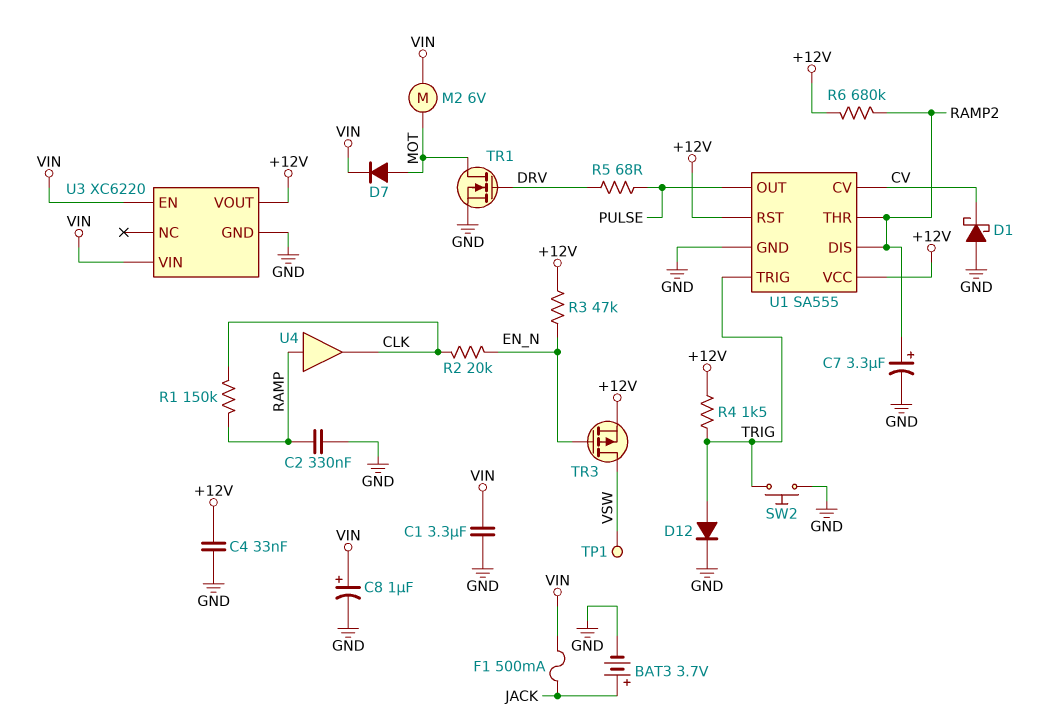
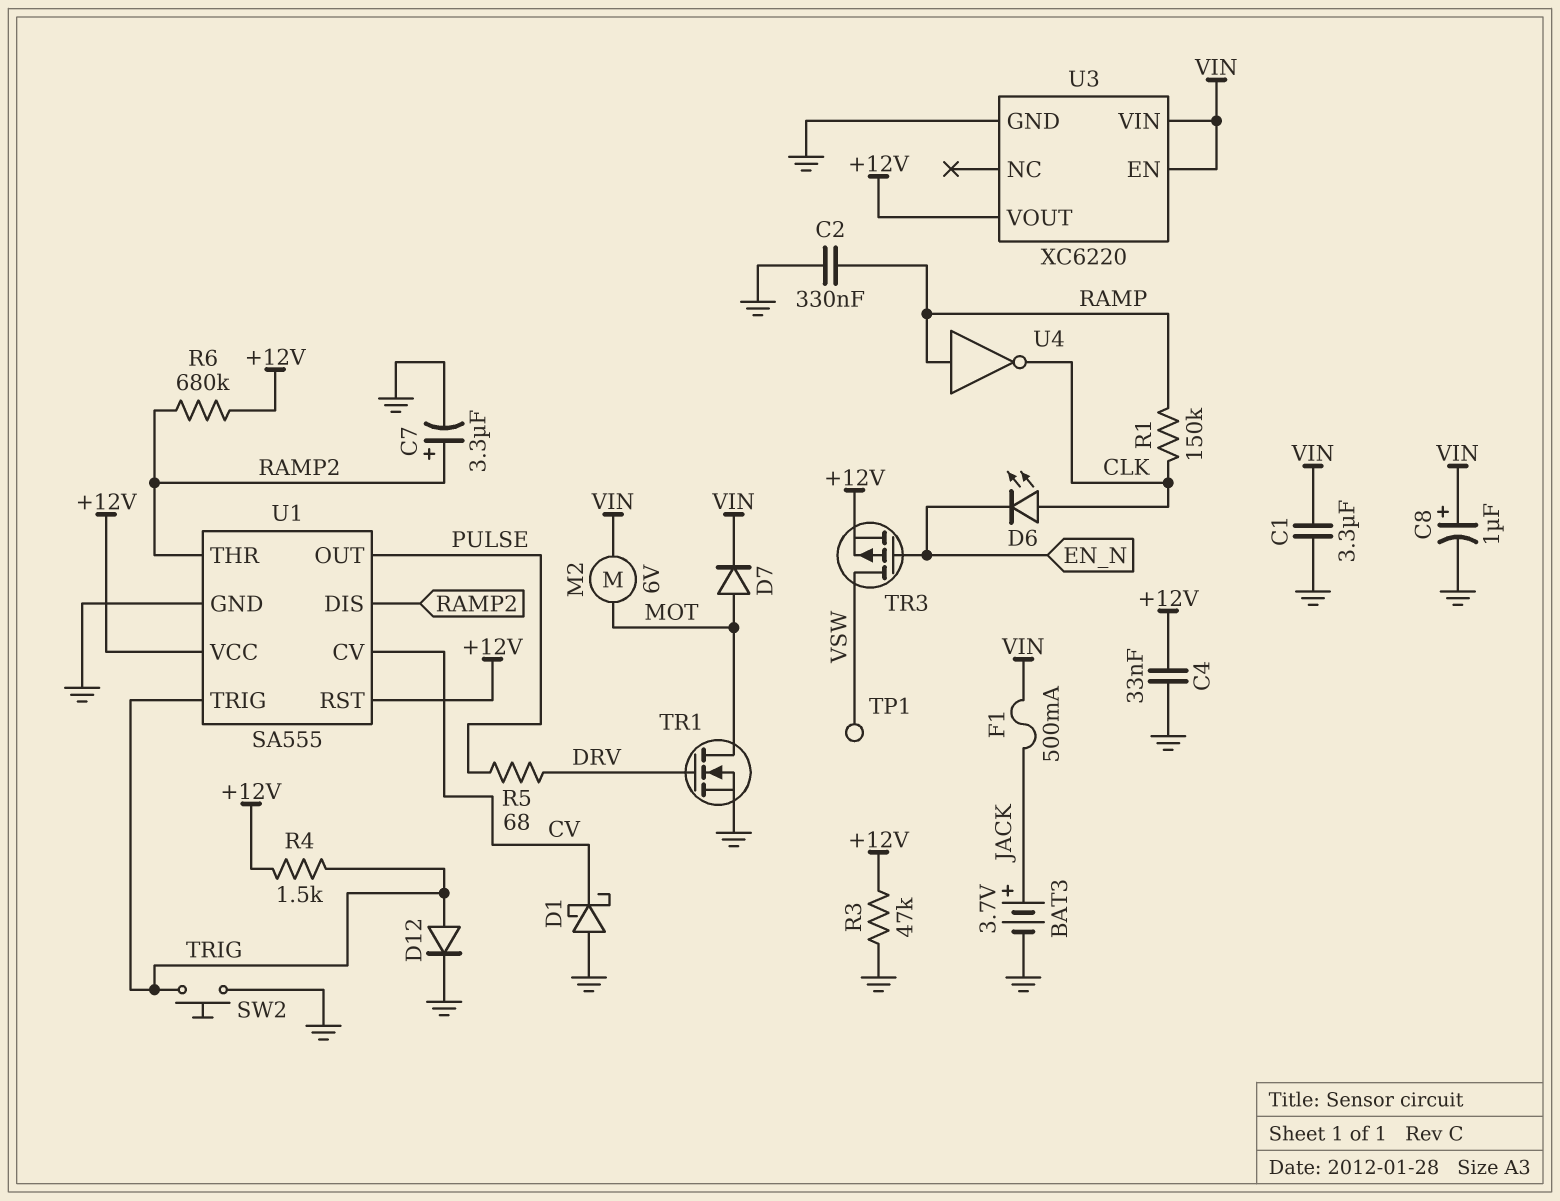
D6: none -> LED (A CLK, K EN_N)
R2: 20k (CLK, EN_N) -> none
R3: 47k (+12V, EN_N) -> 47k (+12V, GND)
U4: buffer (in RAMP, out CLK) -> NOT (in RAMP, out CLK)

